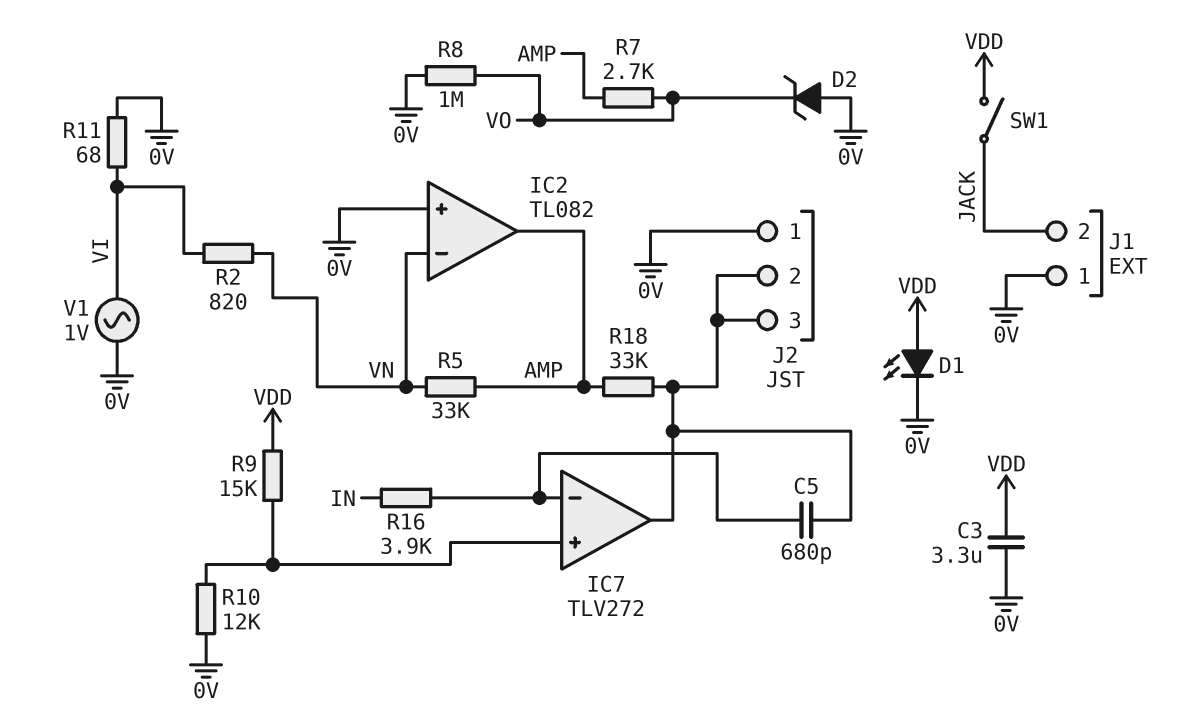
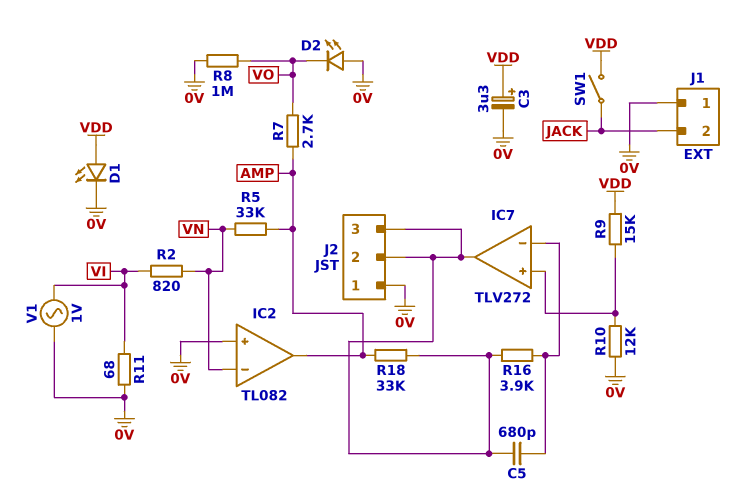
C3: 3.3uF (0V, VDD) -> 3.3uF (plus VDD, minus 0V)
D2: zener (A 0V, K VO) -> LED (A 0V, K VO)
R16: 3.9k (IC7/in-, IN) -> 3.9k (IC7/in-, IC7/out)

